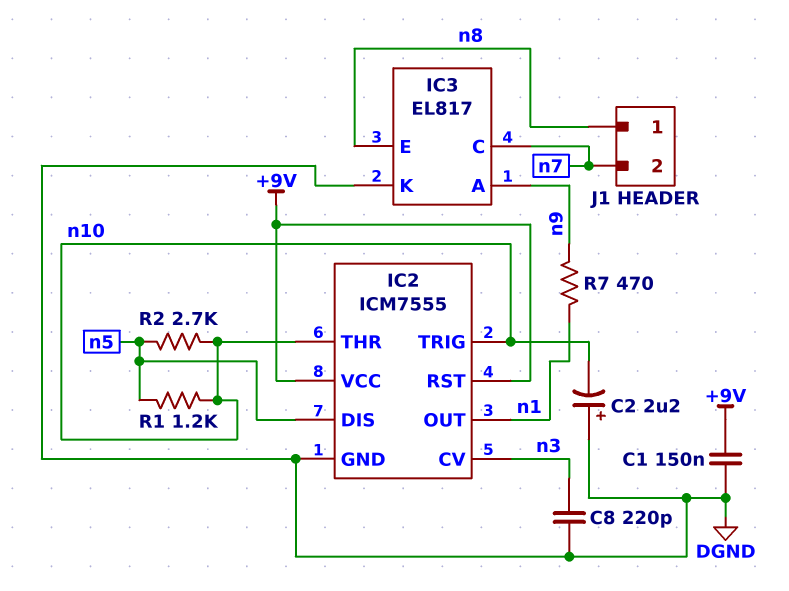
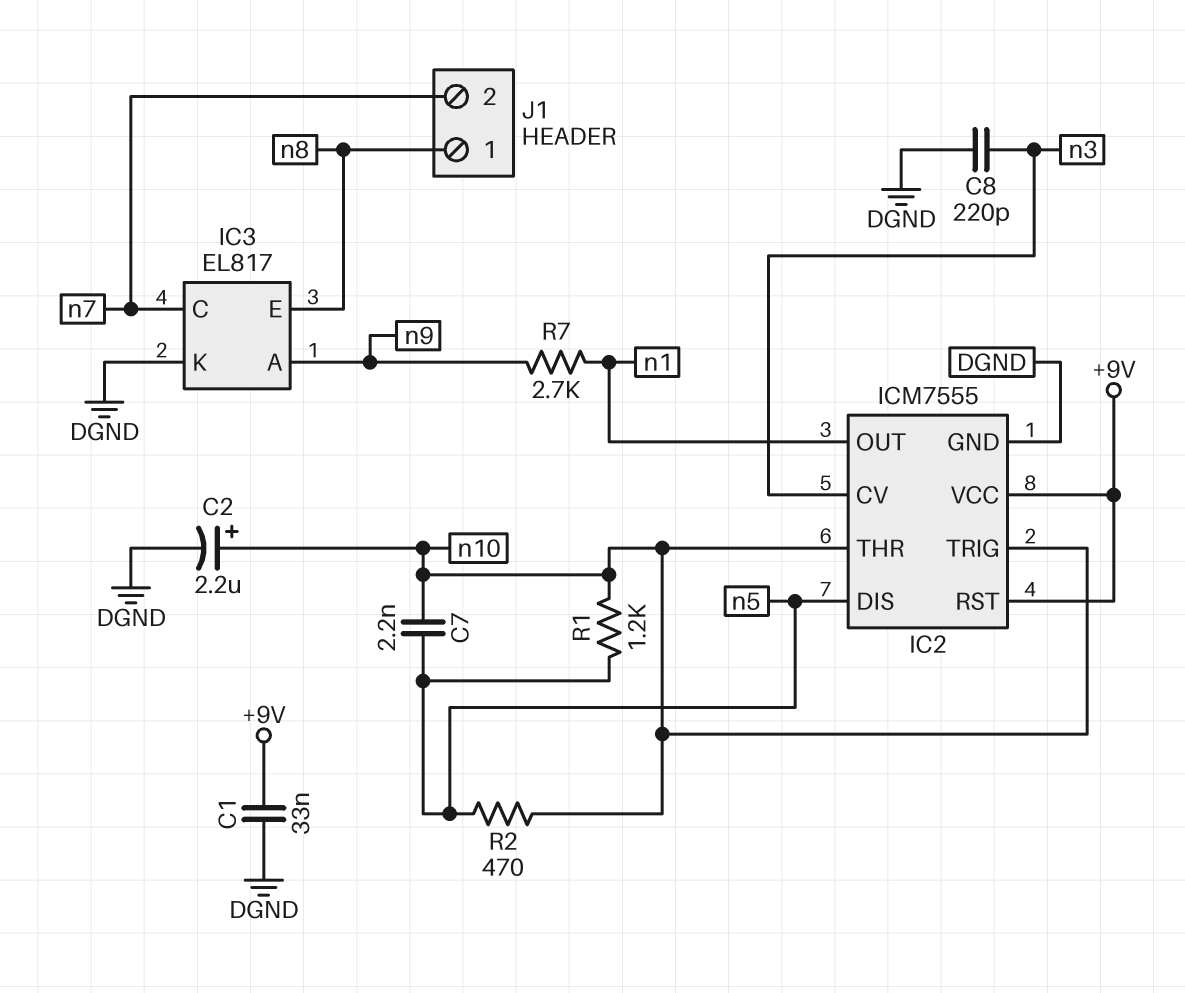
C1: 150nF (+9V, DGND) -> 33nF (+9V, DGND)
C2: 2.2uF (plus DGND, minus n10) -> 2.2uF (plus n10, minus DGND)
C7: none -> 2.2nF (n5, n10)
R2: 2.7k (n5, n10) -> 470 (n5, n10)
R7: 470 (n1, n9) -> 2.7k (n1, n9)

